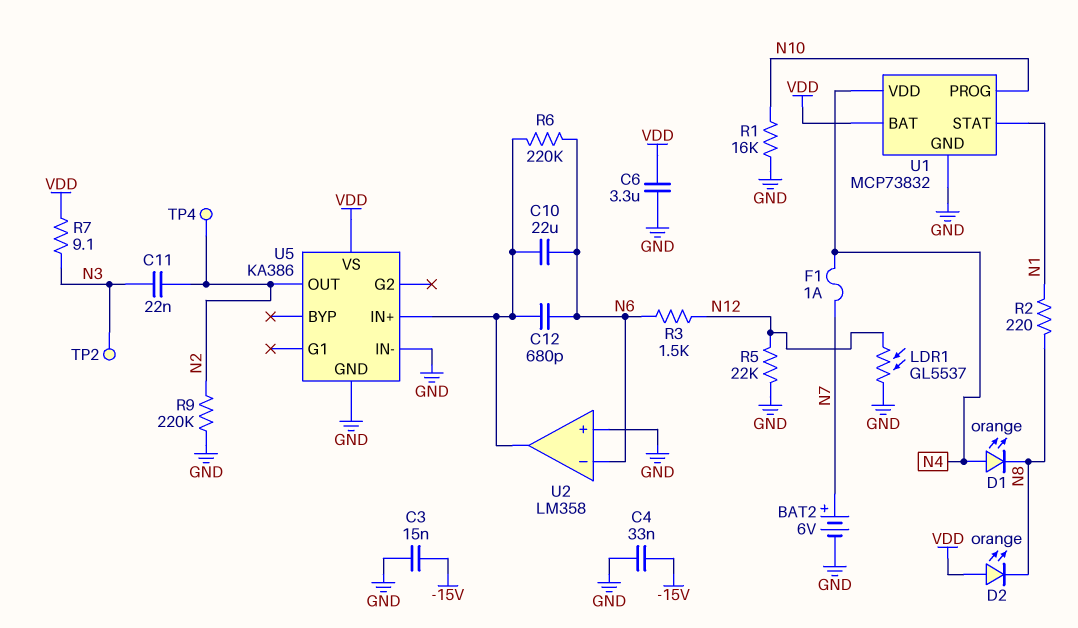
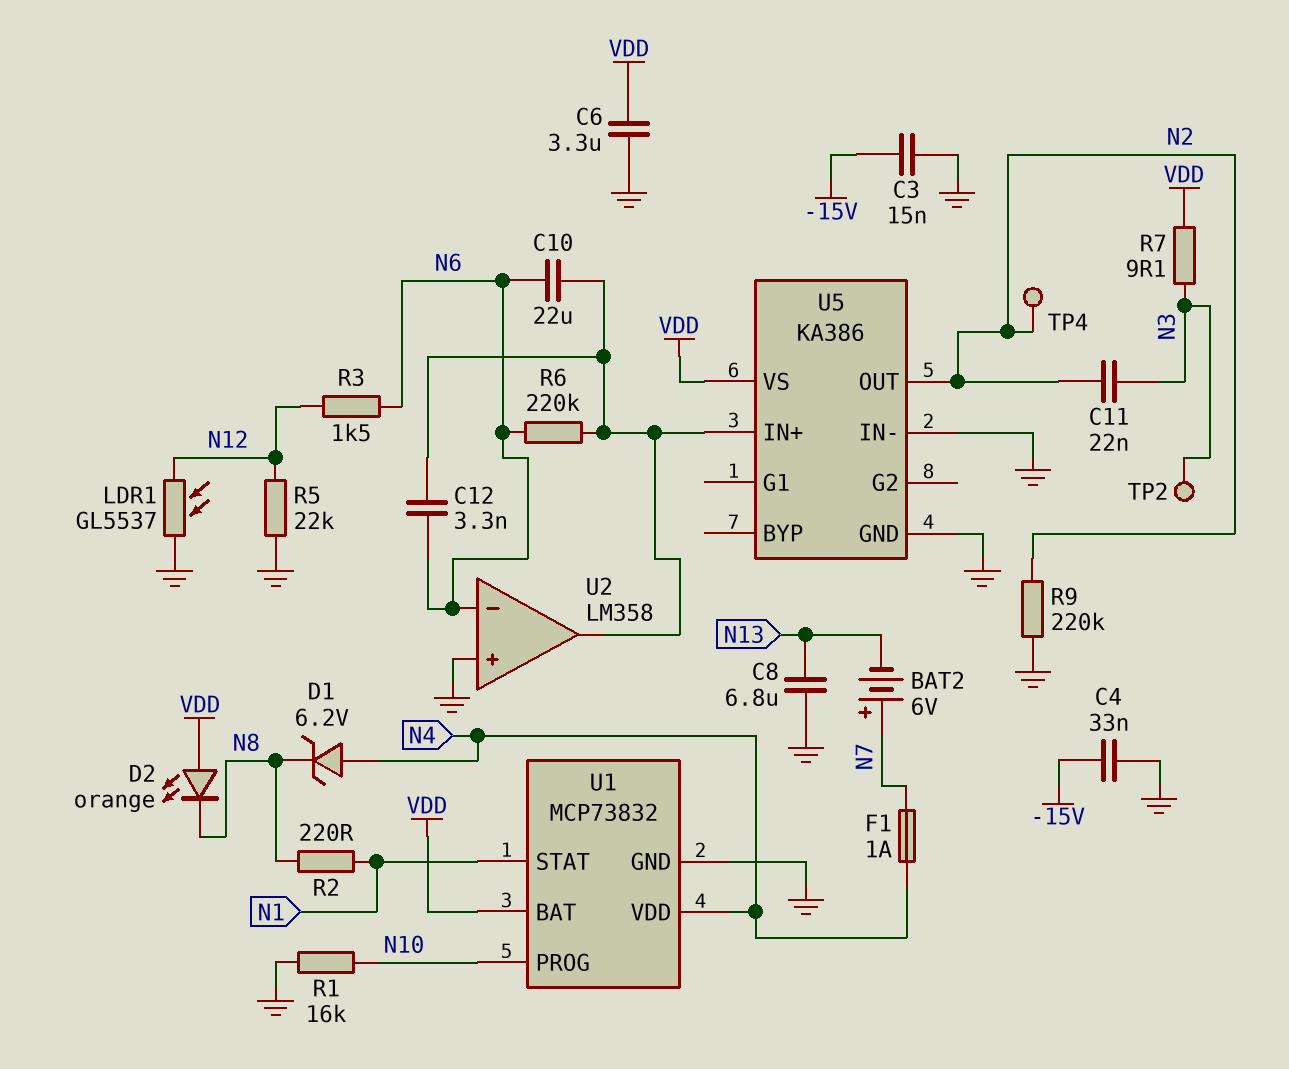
BAT2: 6V (plus N7, minus GND) -> 6V (plus N7, minus N13)
C8: none -> 6.8uF (GND, N13)
C12: 680pF (N6, U2/out) -> 3.3nF (N6, U2/out)
D1: LED orange (A N4, K N8) -> zener 6.2V (A N4, K N8)

